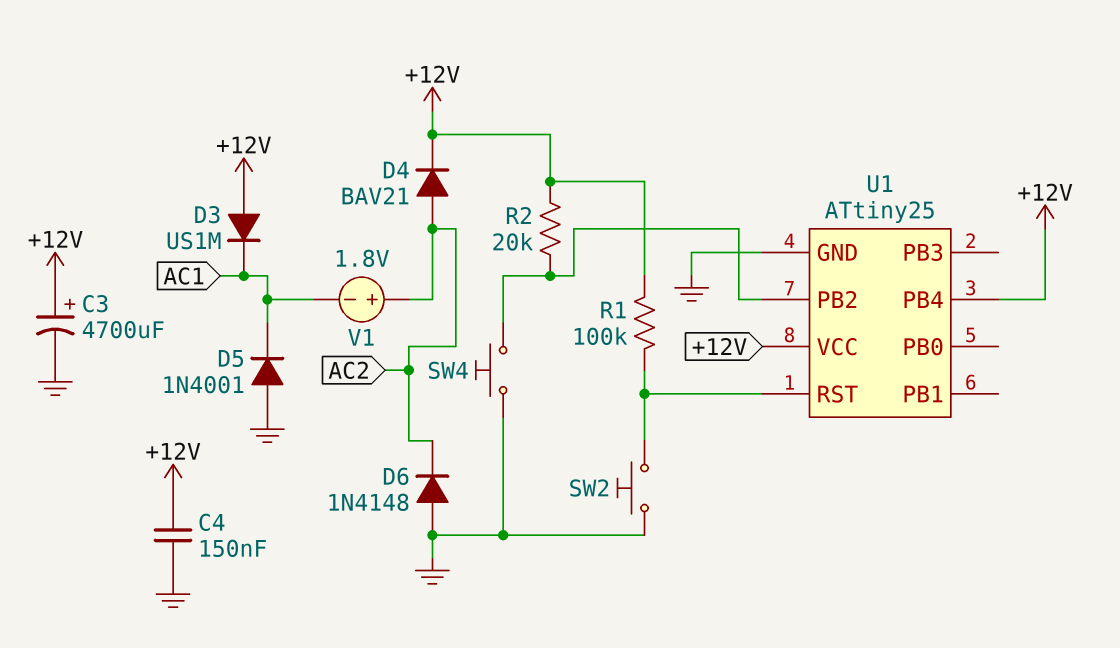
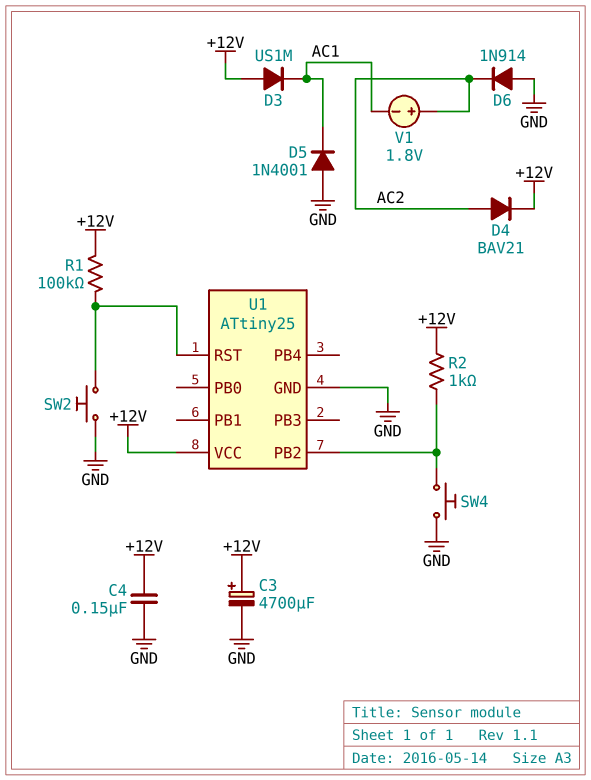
D6: diode 1N4148 (A GND, K AC2) -> diode 1N914 (A GND, K AC2)
R2: 20k (+12V, U1/PB2) -> 1k (+12V, U1/PB2)
U1 pin PB4: +12V -> none

